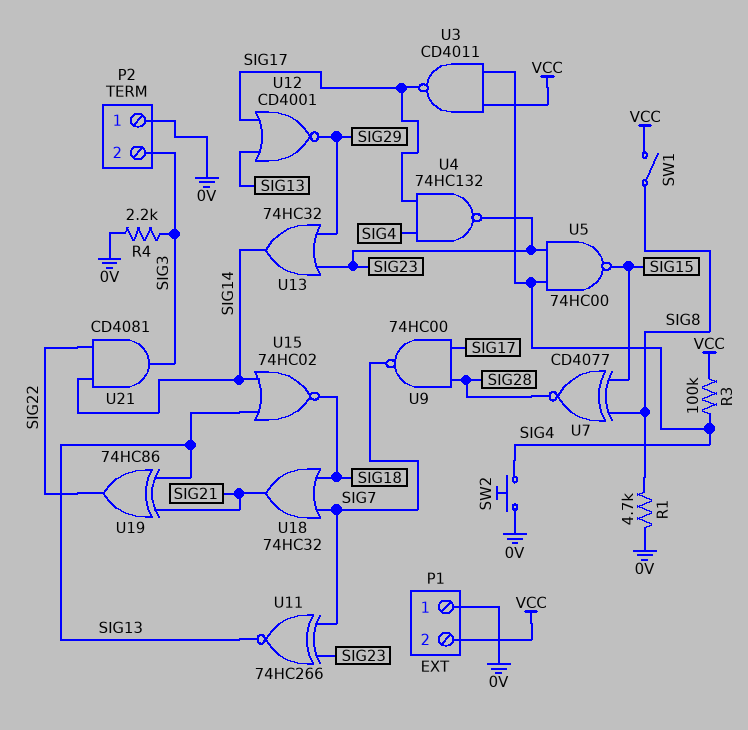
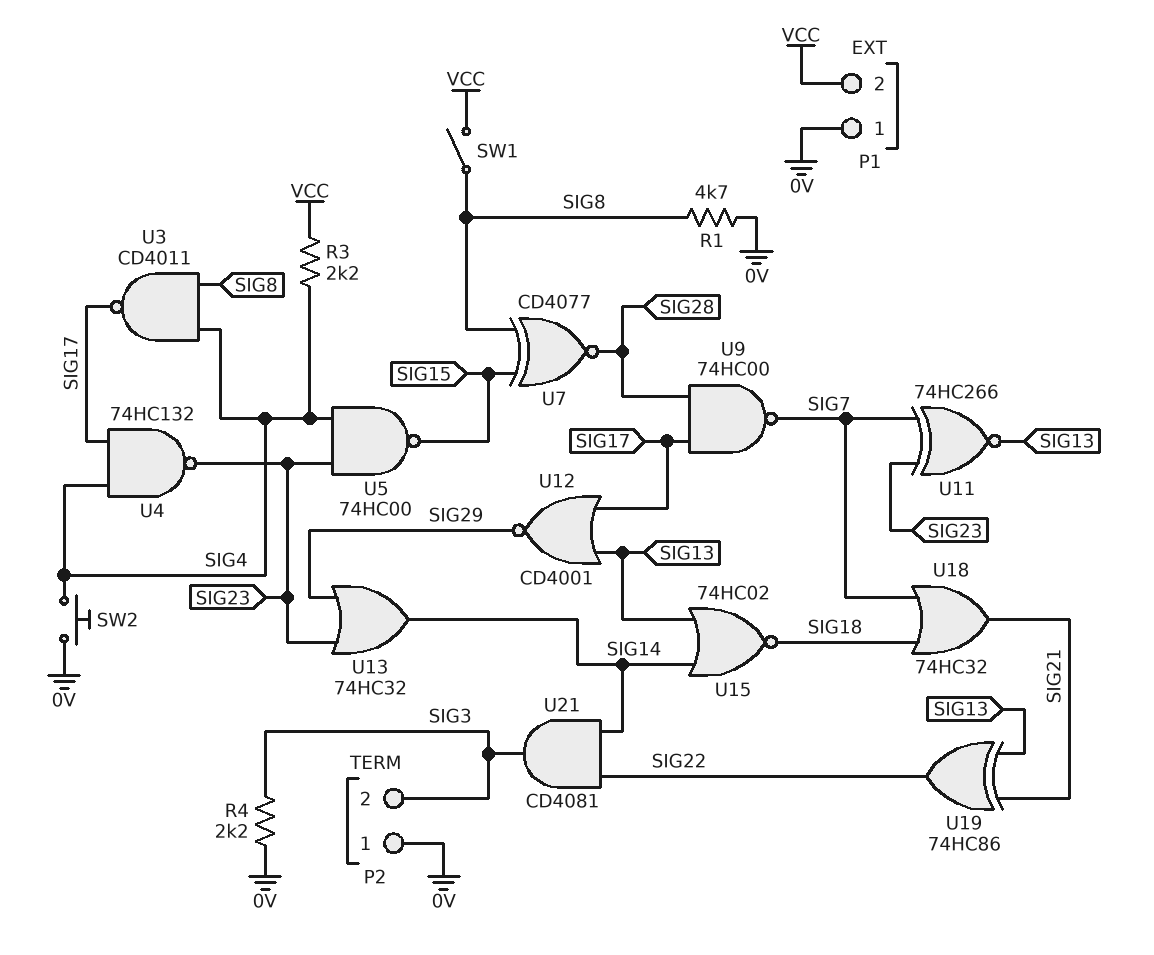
R3: 100k (SIG4, VCC) -> 2.2k (SIG4, VCC)
U3: NAND CD4011 (in SIG4, in VCC, out SIG17) -> NAND CD4011 (in SIG4, in SIG8, out SIG17)

